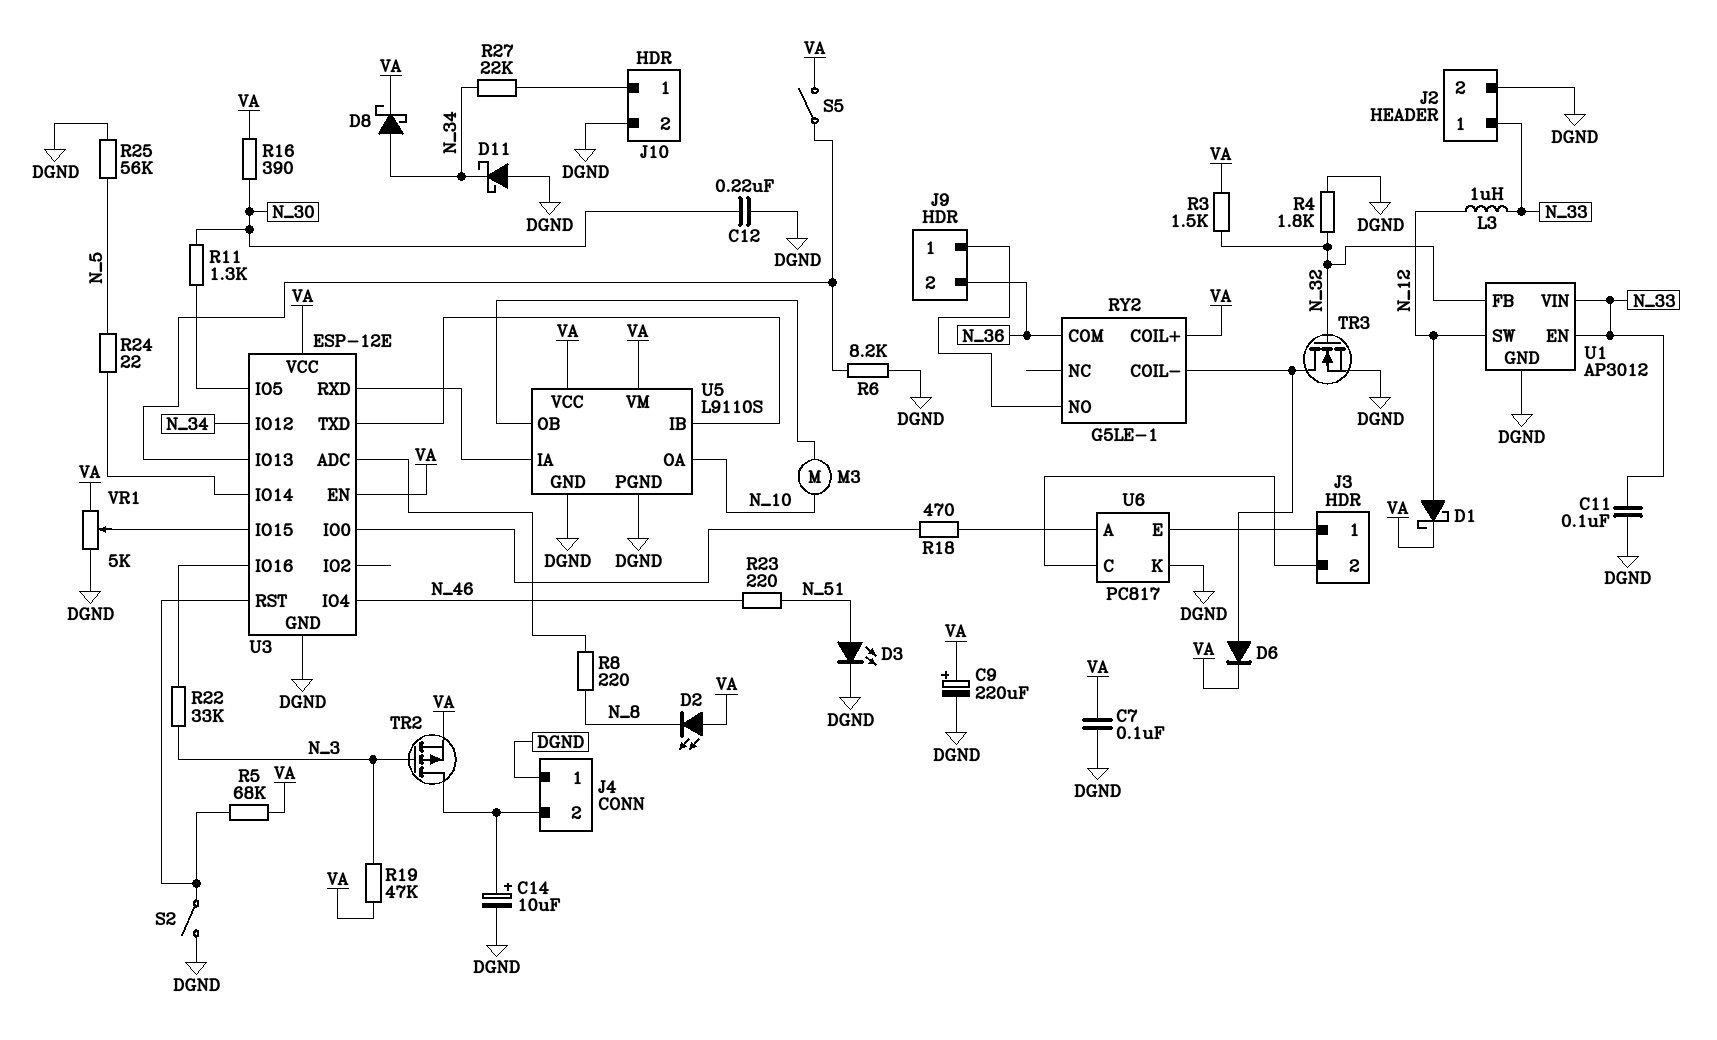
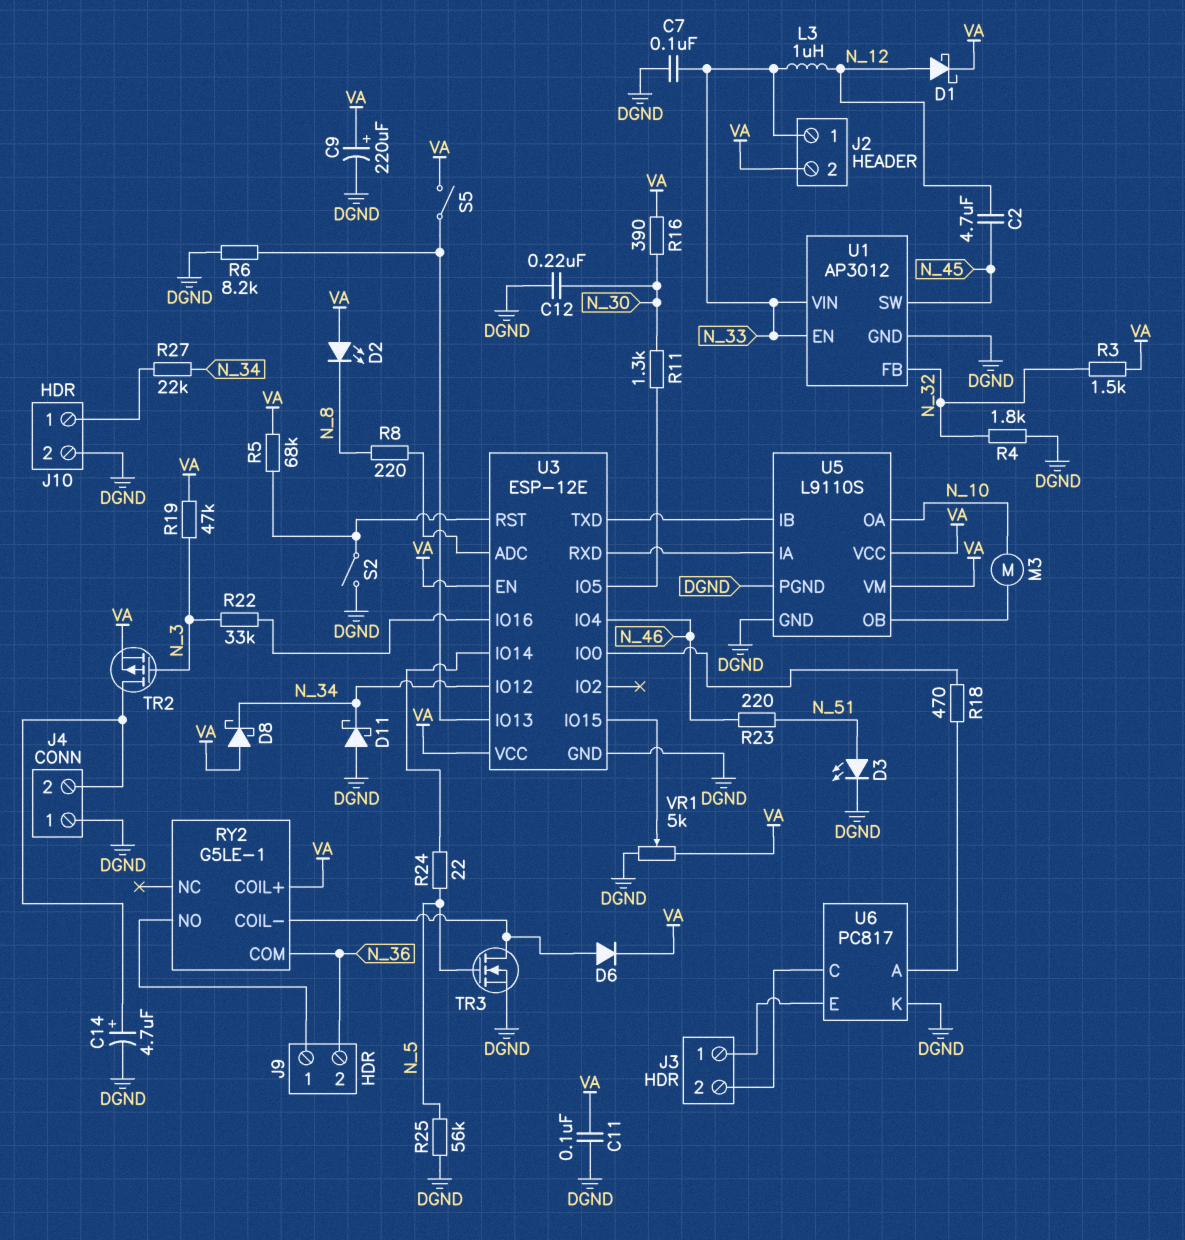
C2: none -> 4.7uF (N_12, N_45)
C7: 100nF (DGND, VA) -> 100nF (DGND, N_33)
C11: 100nF (DGND, N_33) -> 100nF (DGND, VA)
C14: 10uF (plus J4/2, minus DGND) -> 4.7uF (plus J4/2, minus DGND)
D8: schottky (A N_34, K VA) -> schottky (A VA, K N_34)
J2 pin 2: DGND -> VA
TR3: NMOS (G N_32, D RY2/COIL-, S DGND) -> NMOS (G N_5, D RY2/COIL-, S DGND)
U1 pin SW: N_12 -> N_45

